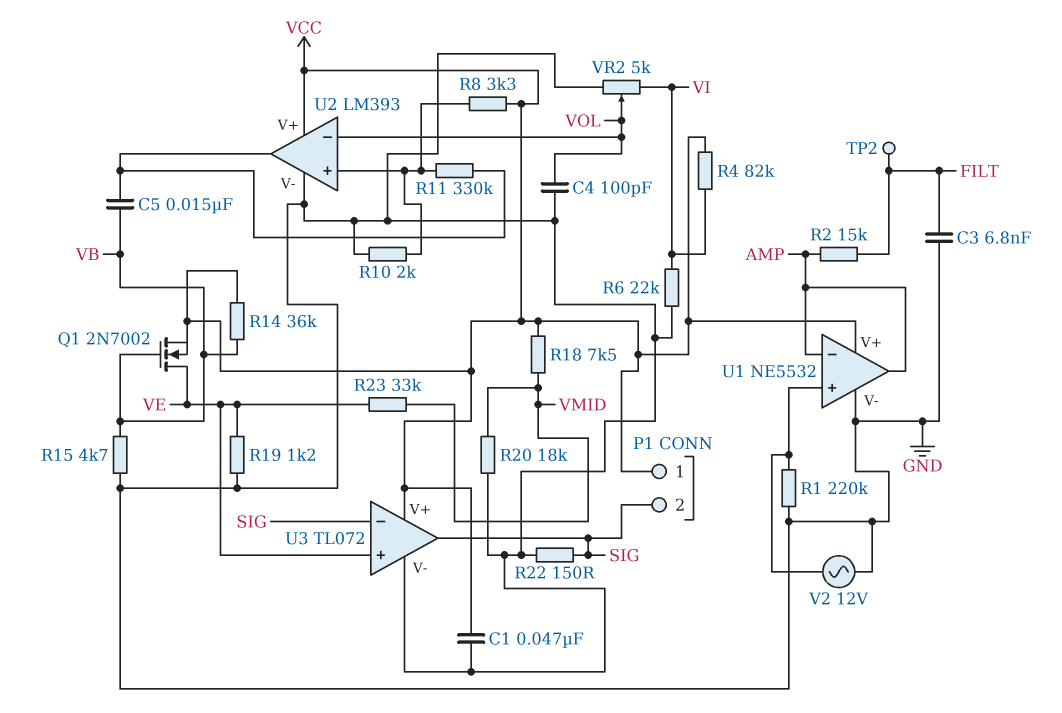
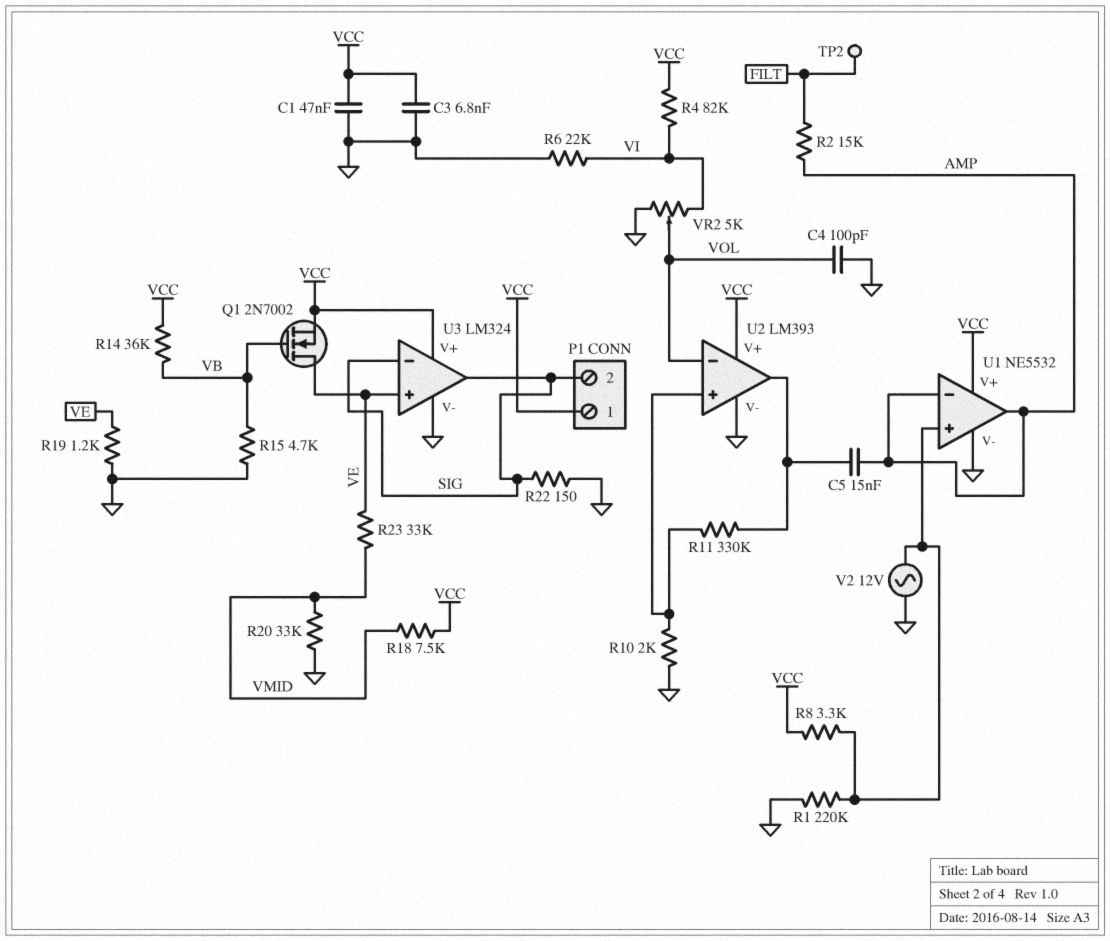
C3: 6.8nF (FILT, GND) -> 6.8nF (GND, VCC)
C5: 15nF (U2/out, VB) -> 15nF (AMP, U2/out)
R8: 3.3k (U2/in+, VCC) -> 3.3k (U1/in+, VCC)
R20: 18k (GND, VMID) -> 33k (GND, VMID)
U3: TL072 -> LM324

